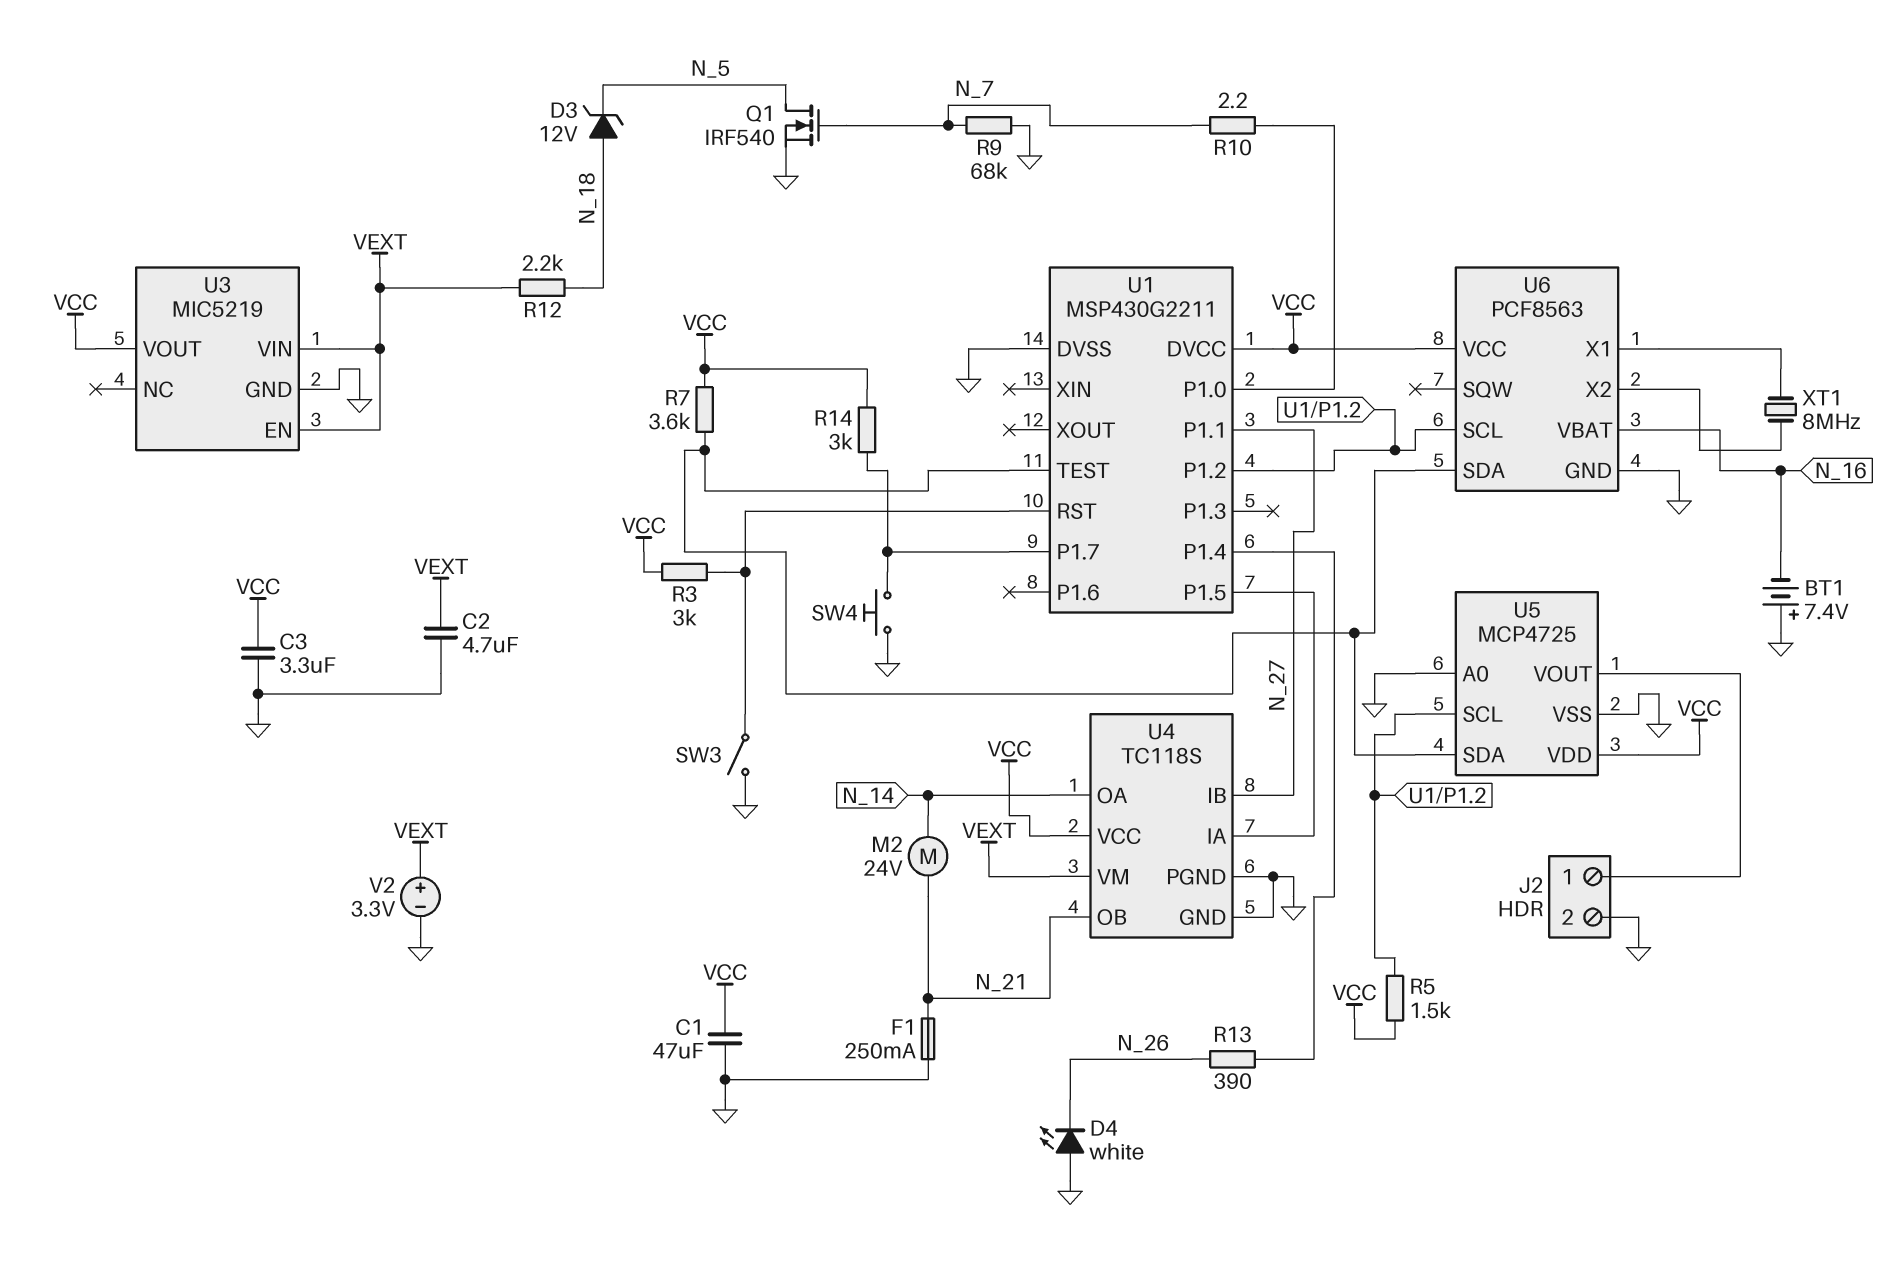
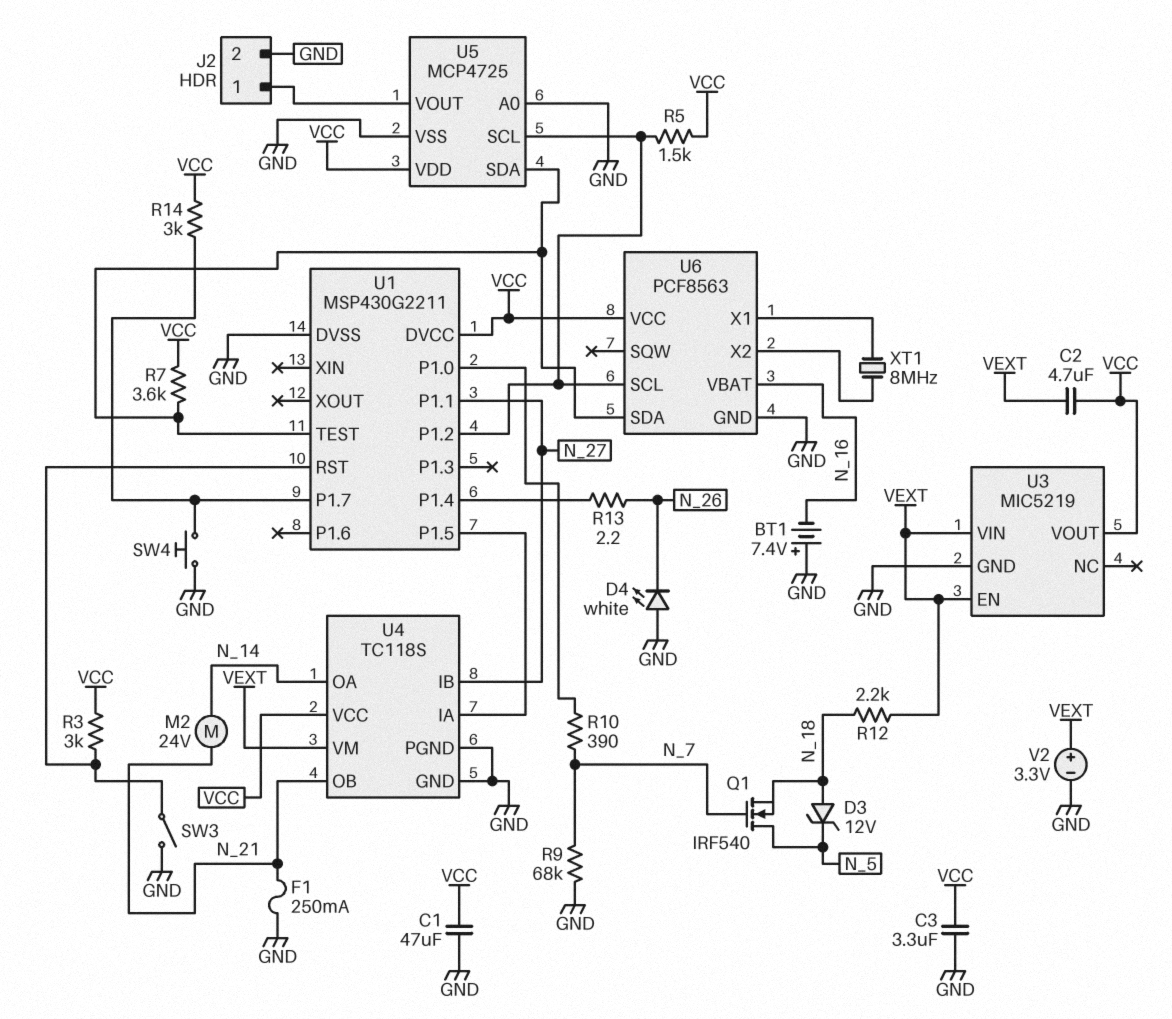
C2: 4.7uF (GND, VEXT) -> 4.7uF (VCC, VEXT)
Q1: NMOS IRF540 (G N_7, D N_5, S GND) -> NMOS IRF540 (G N_7, D N_5, S N_18)
R10: 2.2 (N_7, U1/P1.0) -> 390 (N_7, U1/P1.0)
R13: 390 (N_26, U1/P1.4) -> 2.2 (N_26, U1/P1.4)

